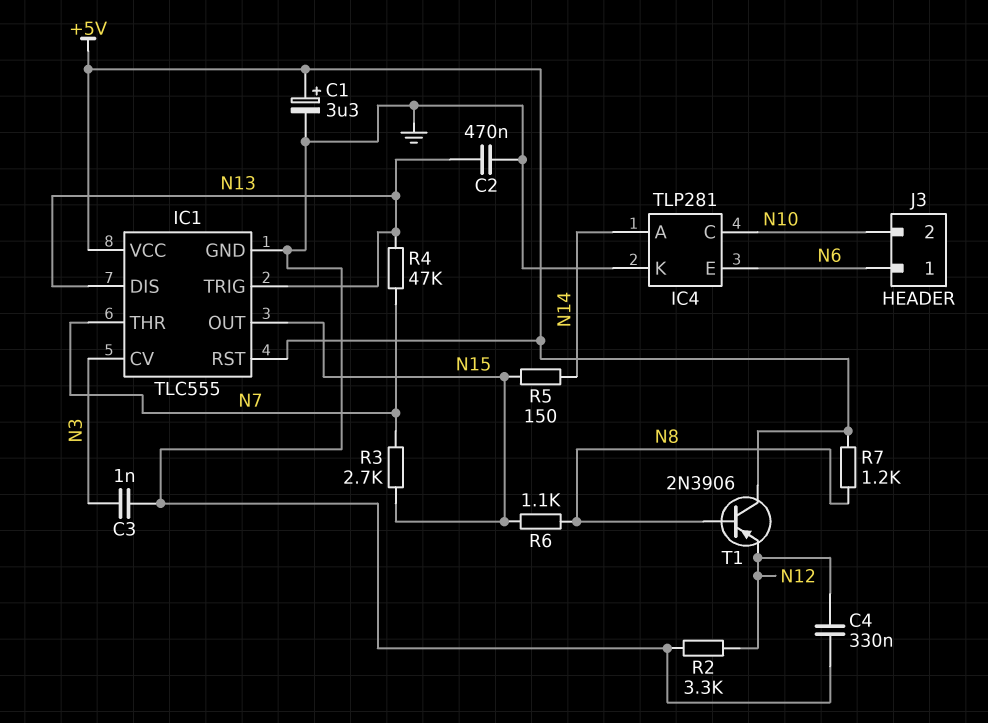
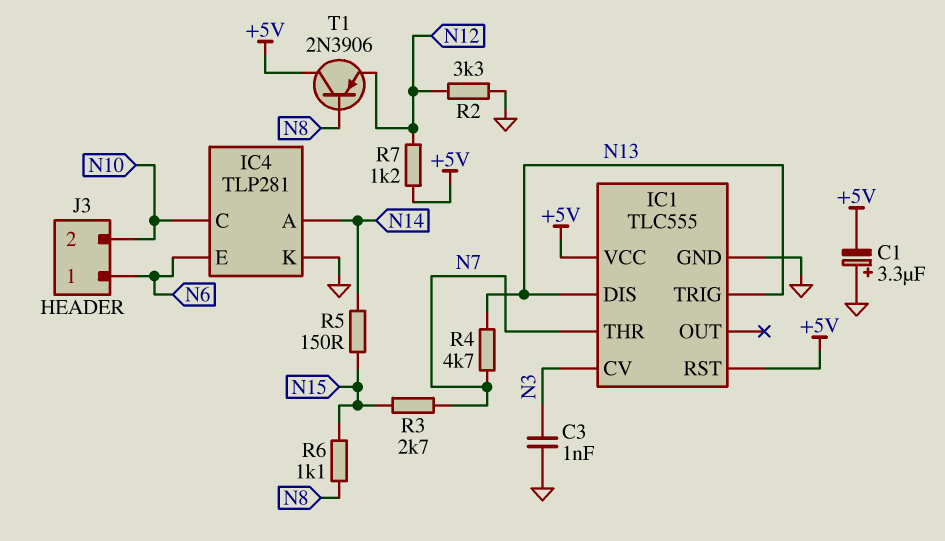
C1: 3.3uF (plus +5V, minus GND) -> 3.3uF (plus GND, minus +5V)
C2: 470nF (GND, N13) -> none
C4: 330nF (GND, N12) -> none
IC1 pin OUT: N15 -> none
R4: 47k (N7, N13) -> 4.7k (N7, N13)
R7: 1.2k (+5V, N8) -> 1.2k (+5V, N12)

